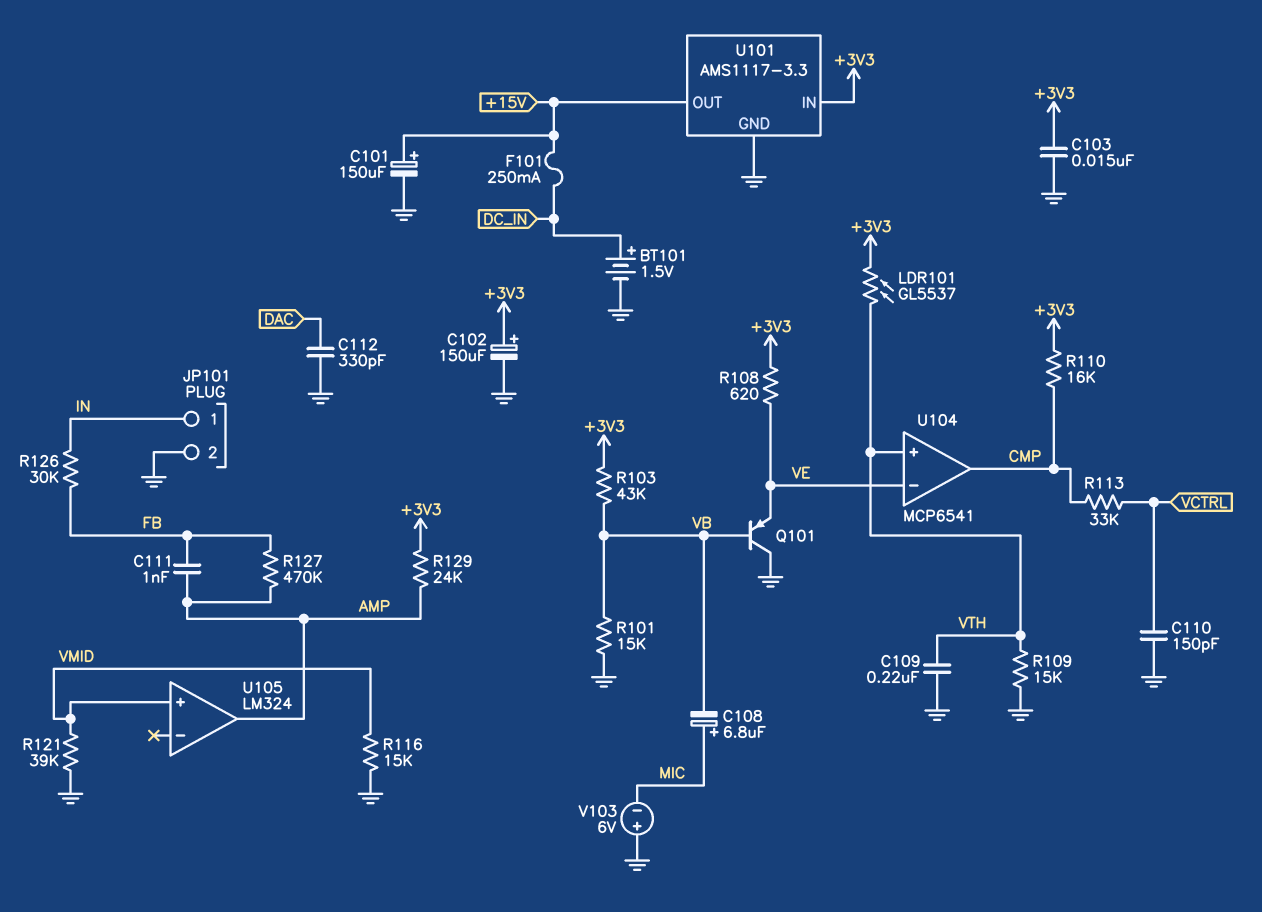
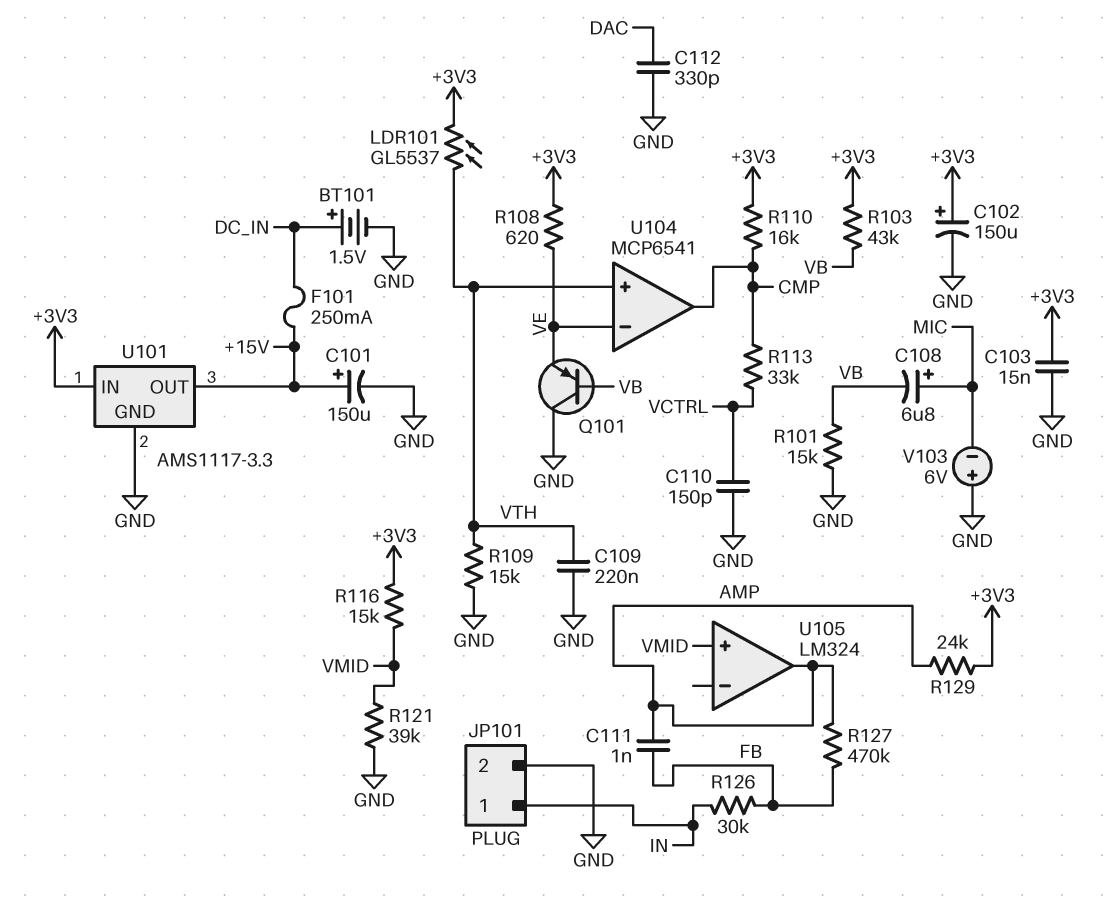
R116: 15k (GND, VMID) -> 15k (+3V3, VMID)

